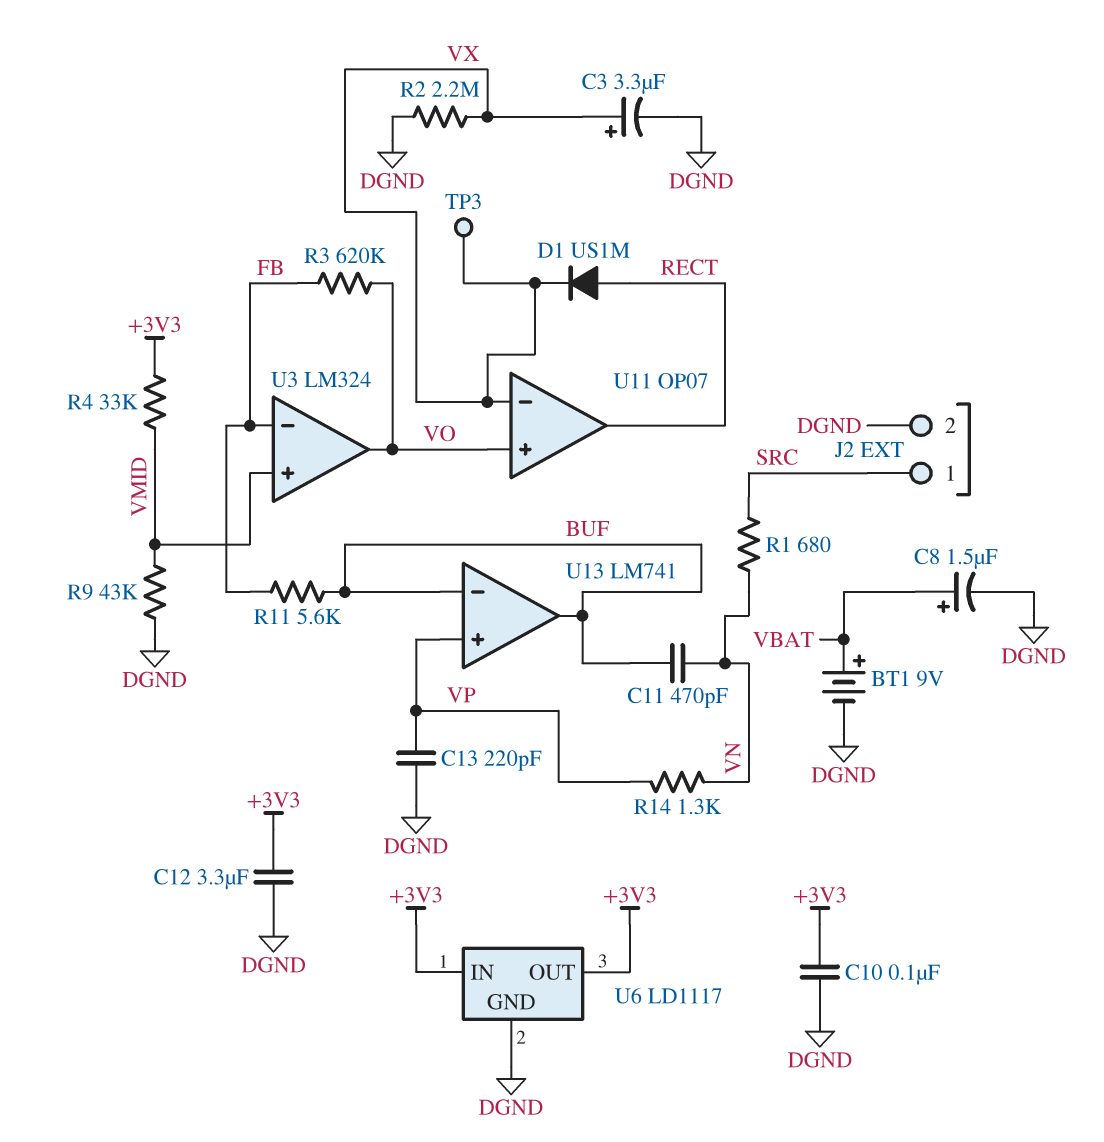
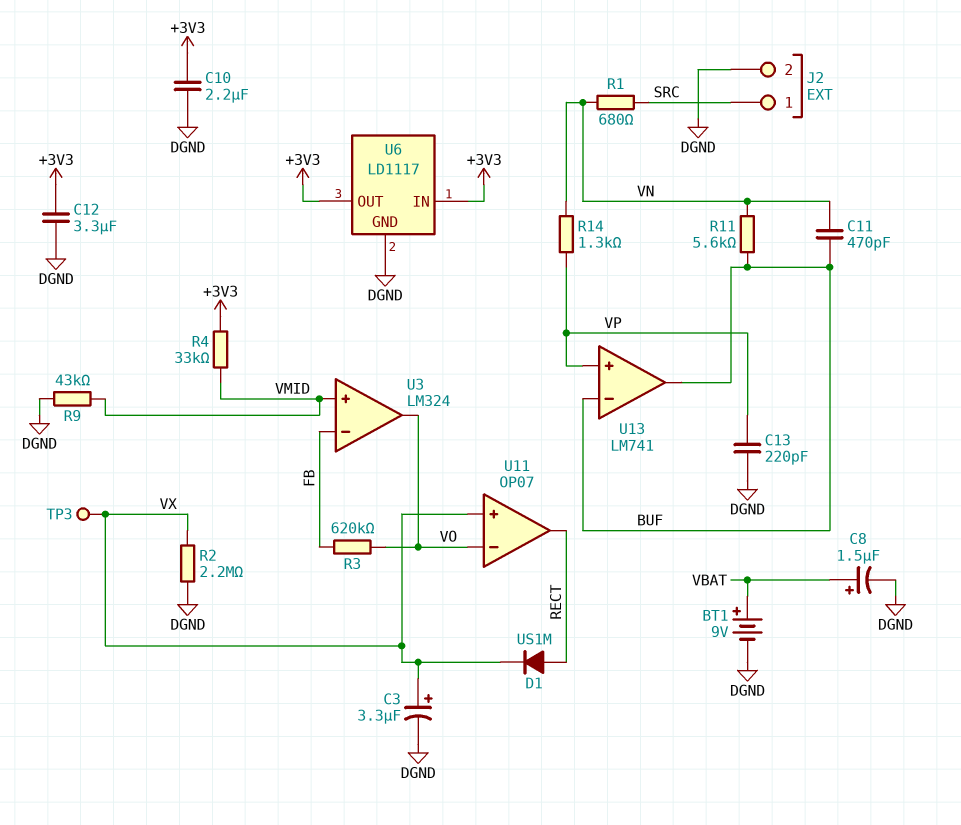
C10: 100nF (+3V3, DGND) -> 2.2uF (+3V3, DGND)
R11: 5.6k (BUF, FB) -> 5.6k (BUF, VN)
U11 pin in+: VO -> VX
U11 pin in-: VX -> VO

